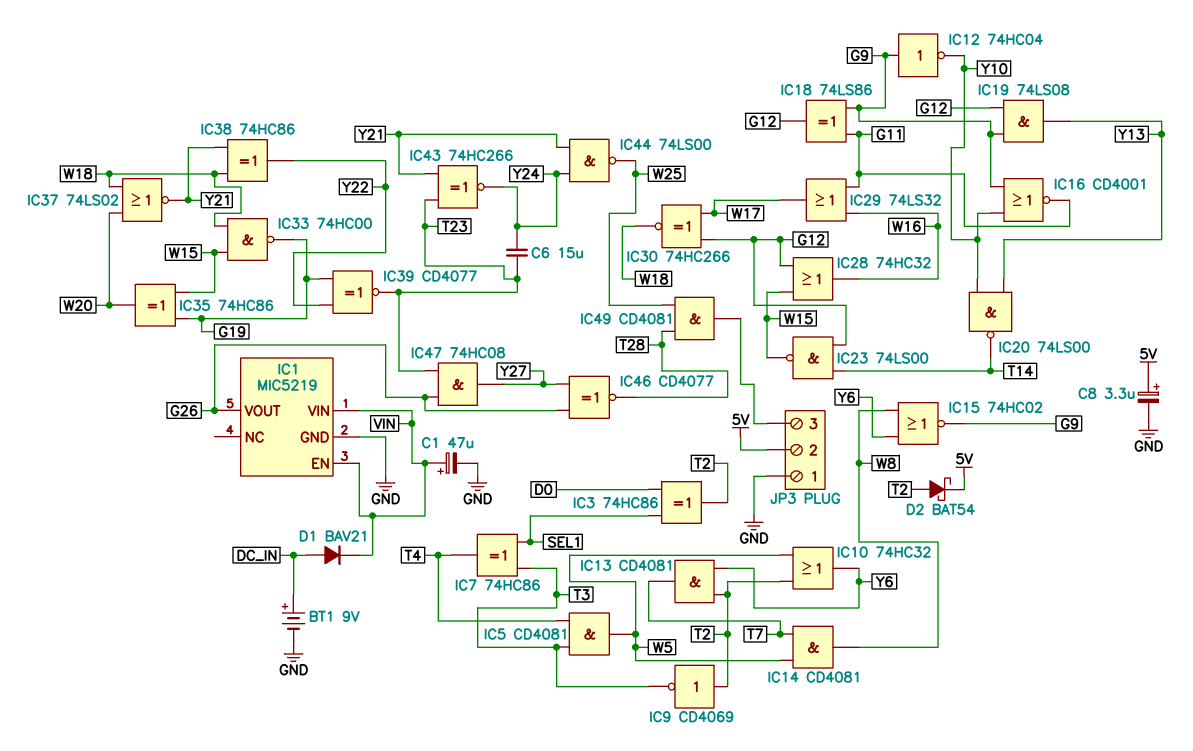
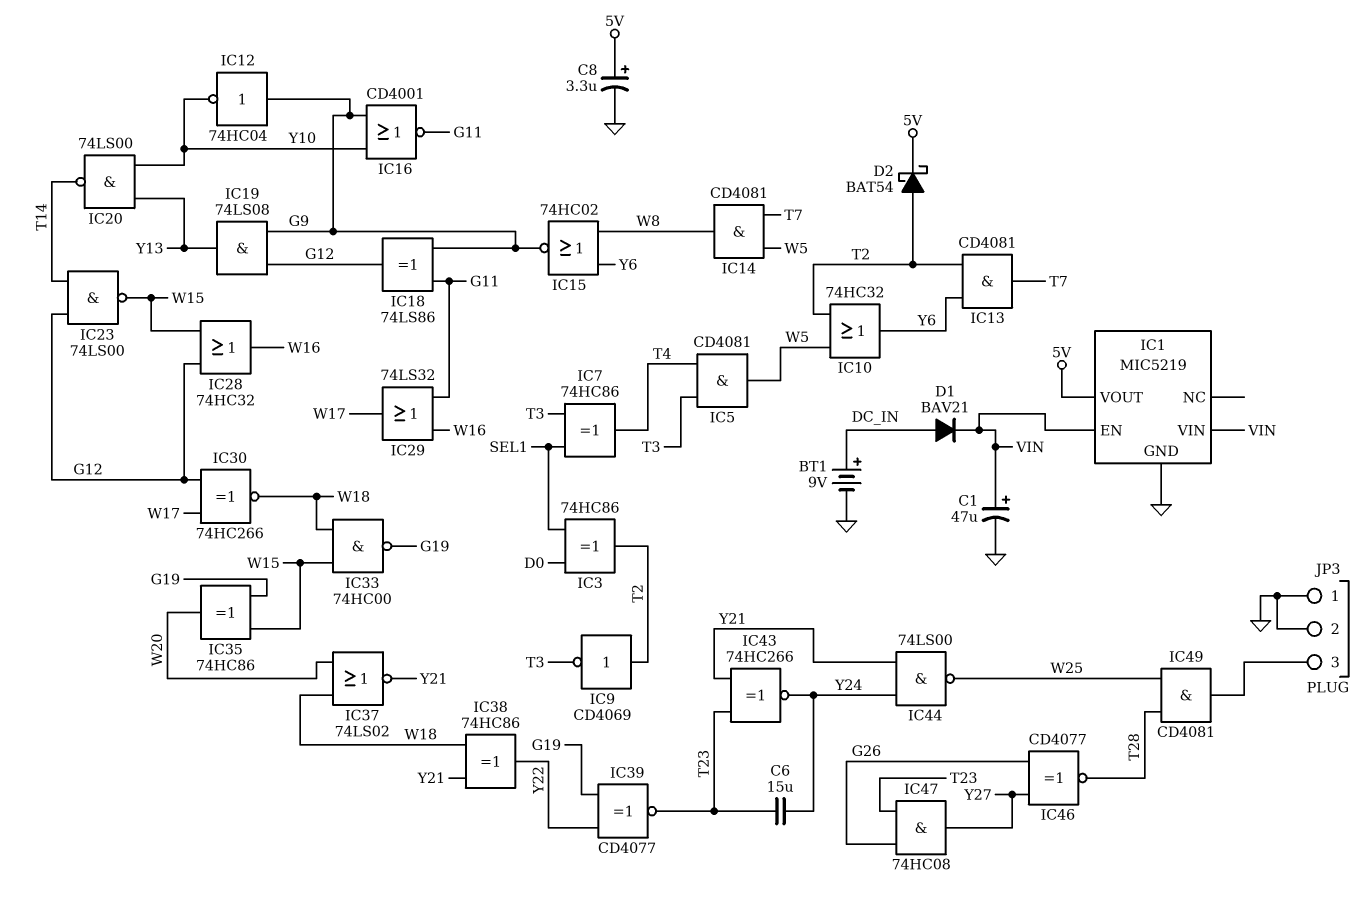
IC1 pin VOUT: G26 -> 5V
JP3 pin 2: 5V -> GND

